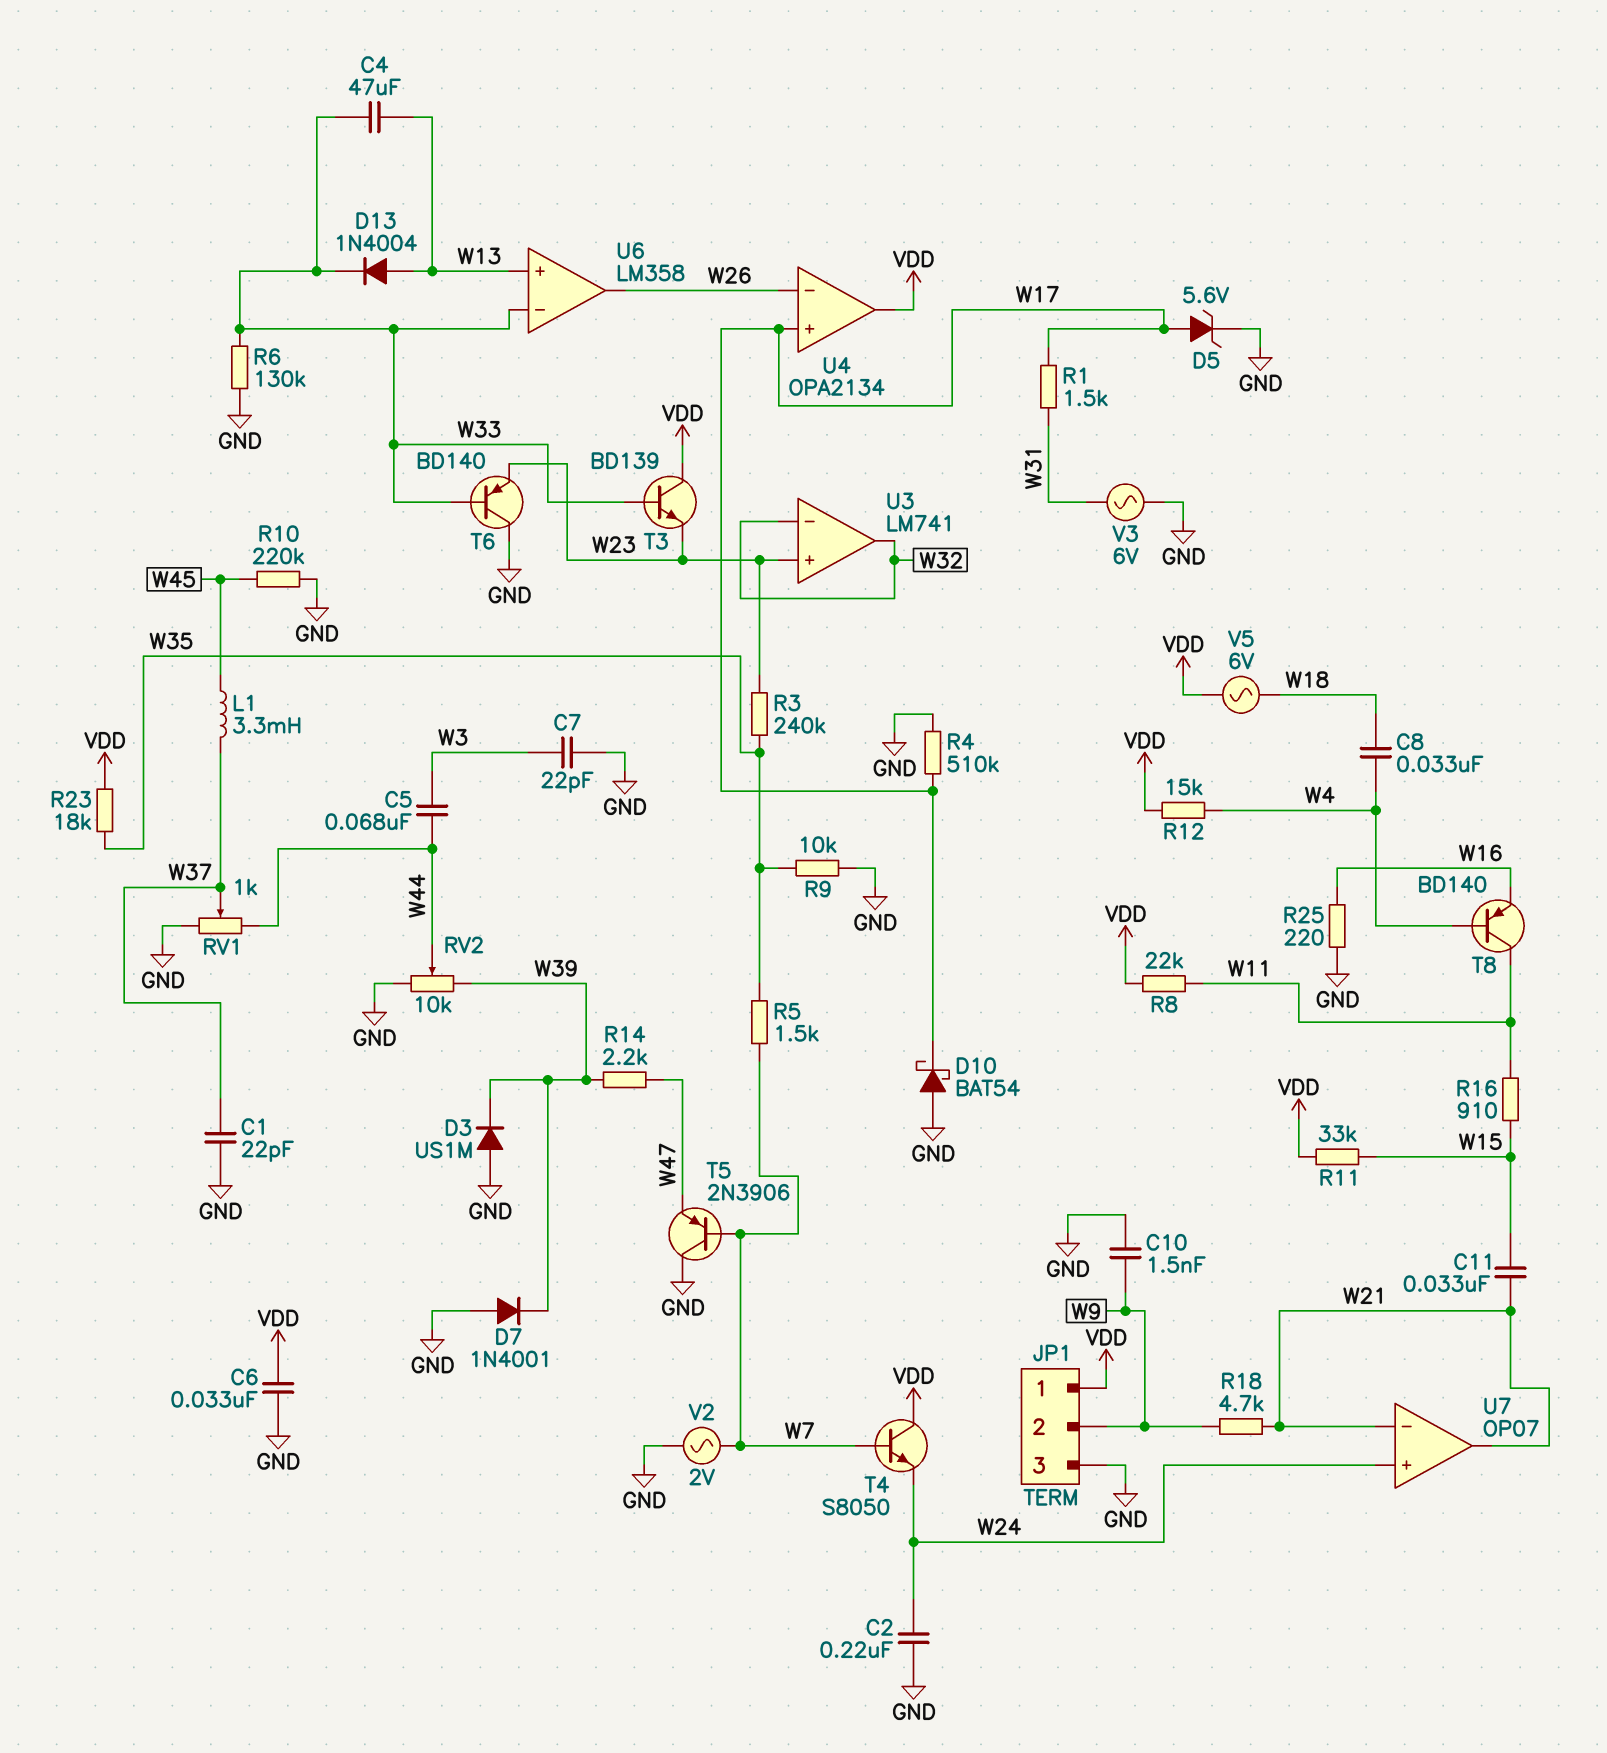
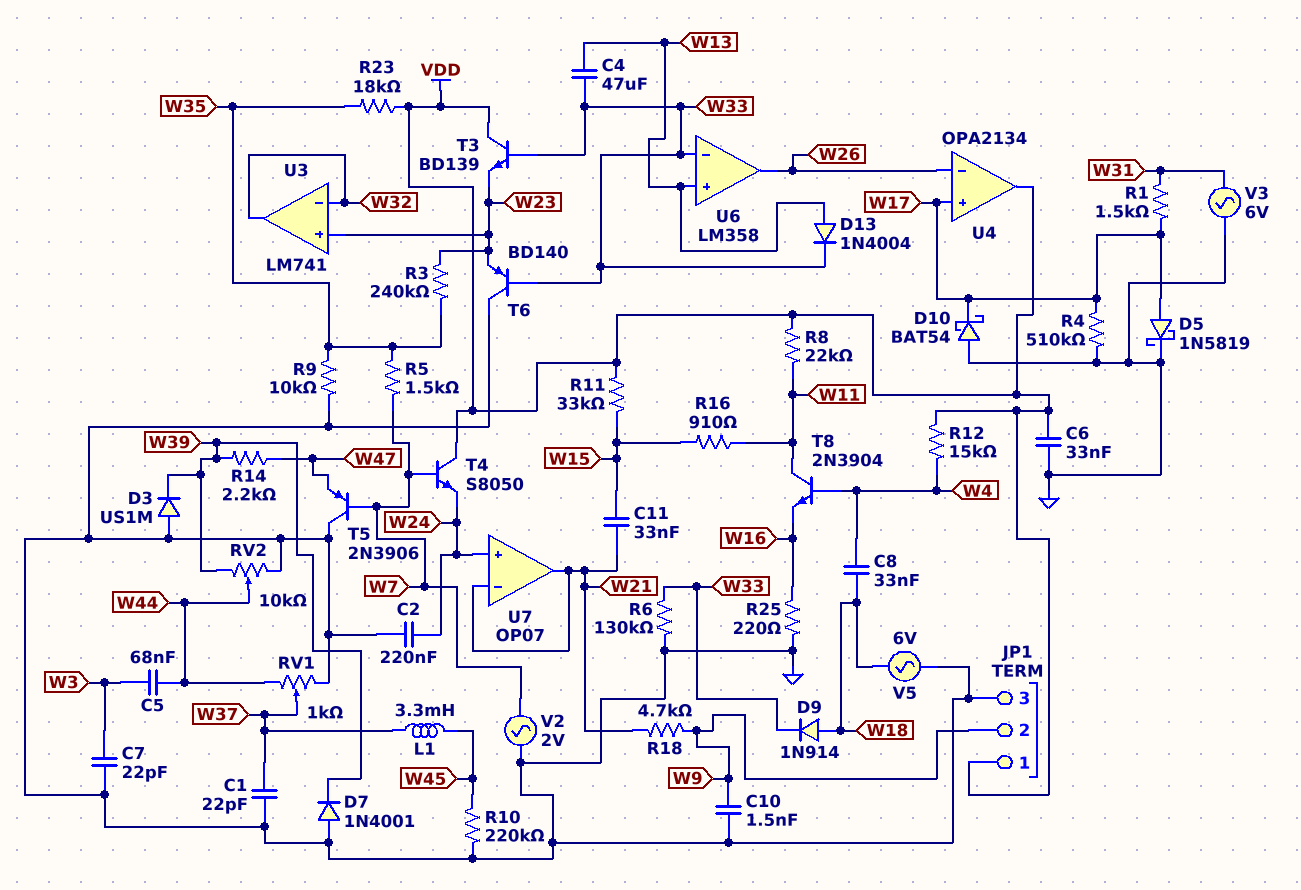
D5: zener 5.6V (A W17, K GND) -> schottky 1N5819 (A W17, K GND)
D9: none -> diode 1N914 (A W18, K W33)
T8: PNP BD140 (B W4, C W11, E W16) -> NPN 2N3904 (B W4, C W11, E W16)
V5: AC 6V (VDD, W18) -> AC 6V (GND, W18)

